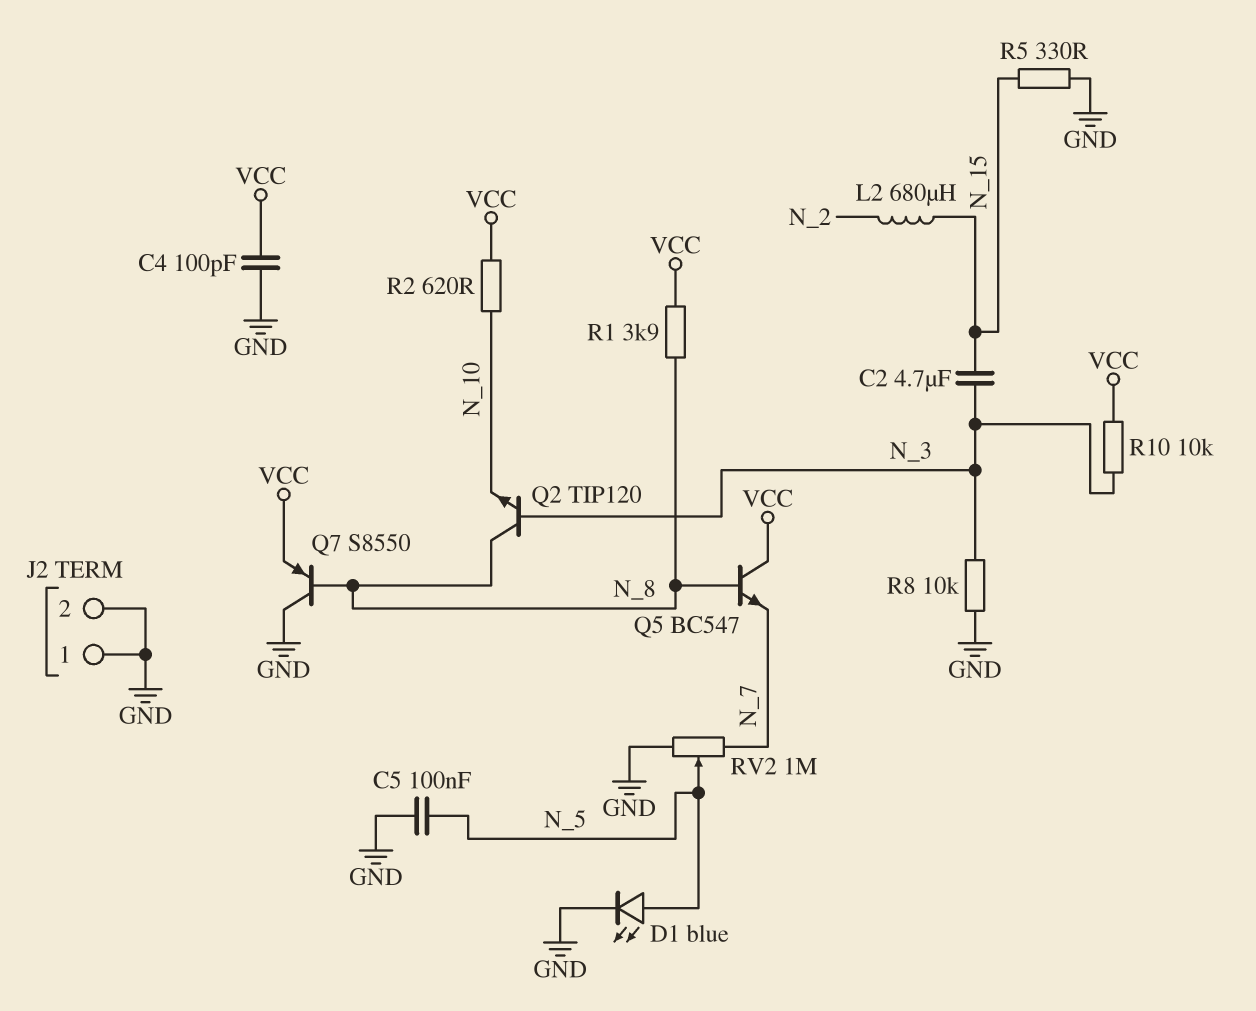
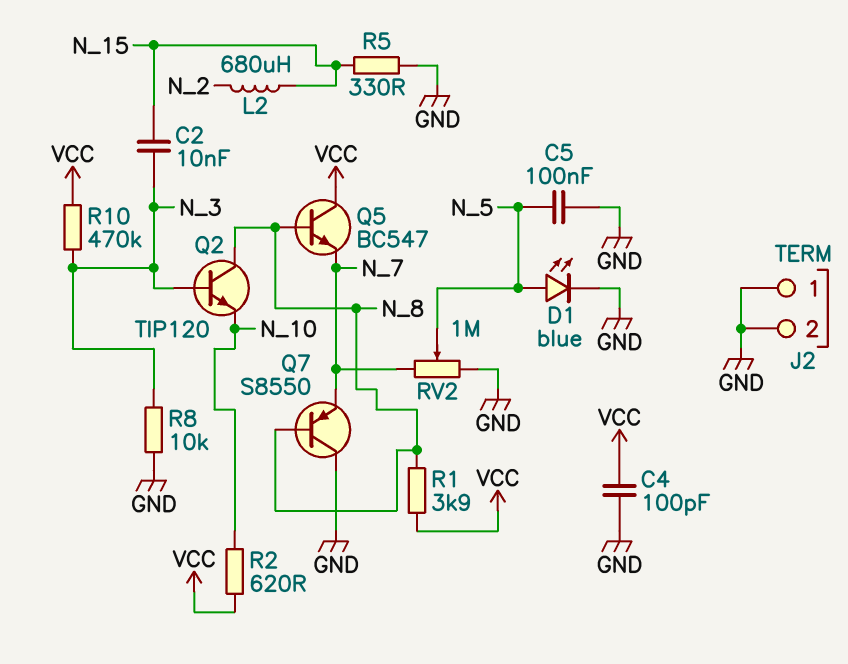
C2: 4.7uF (N_3, N_15) -> 10nF (N_3, N_15)
Q7: PNP S8550 (B N_8, C GND, E VCC) -> PNP S8550 (B N_8, C GND, E N_7)
R10: 10k (N_3, VCC) -> 470k (N_3, VCC)

